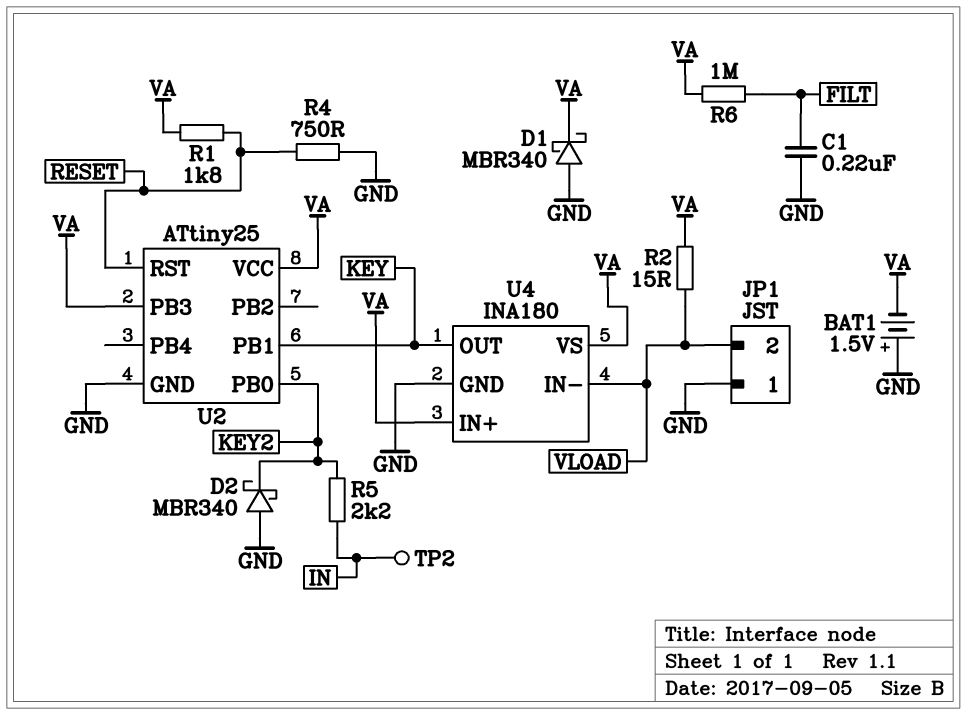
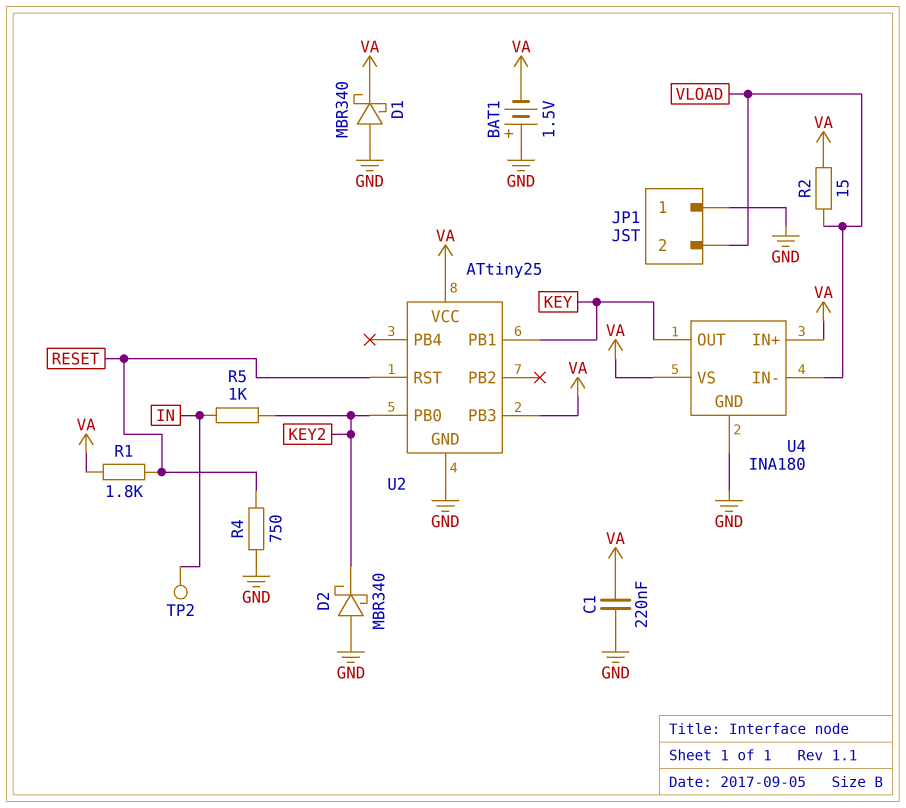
C1: 220nF (FILT, GND) -> 220nF (GND, VA)
R5: 2.2k (IN, KEY2) -> 1k (IN, KEY2)
R6: 1M (FILT, VA) -> none

